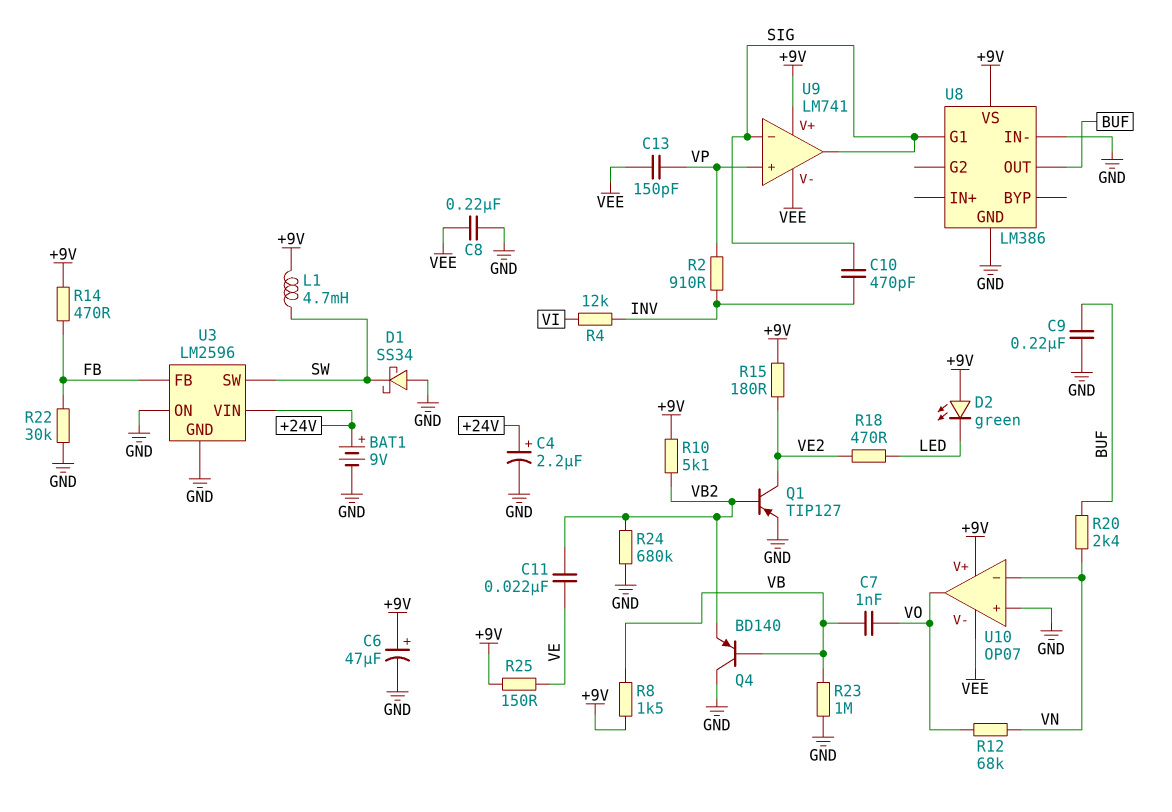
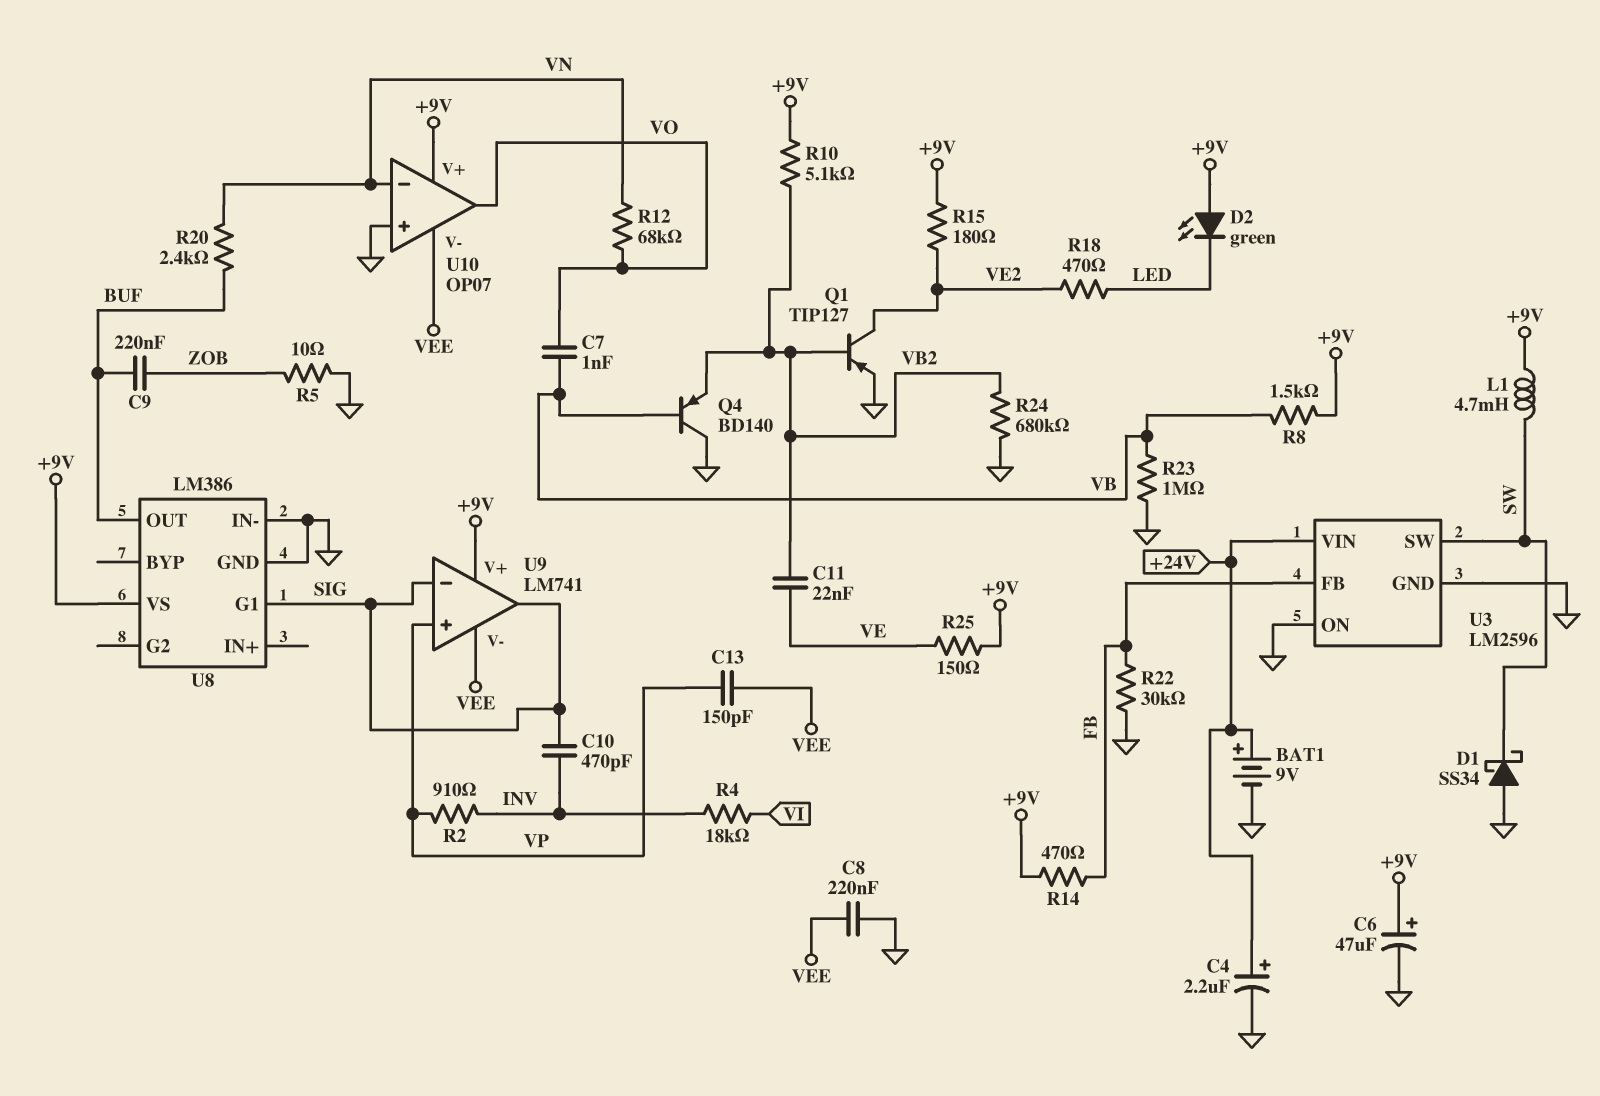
C9: 220nF (BUF, GND) -> 220nF (BUF, ZOB)
R4: 12k (INV, VI) -> 18k (INV, VI)
R5: none -> 10 (GND, ZOB)

